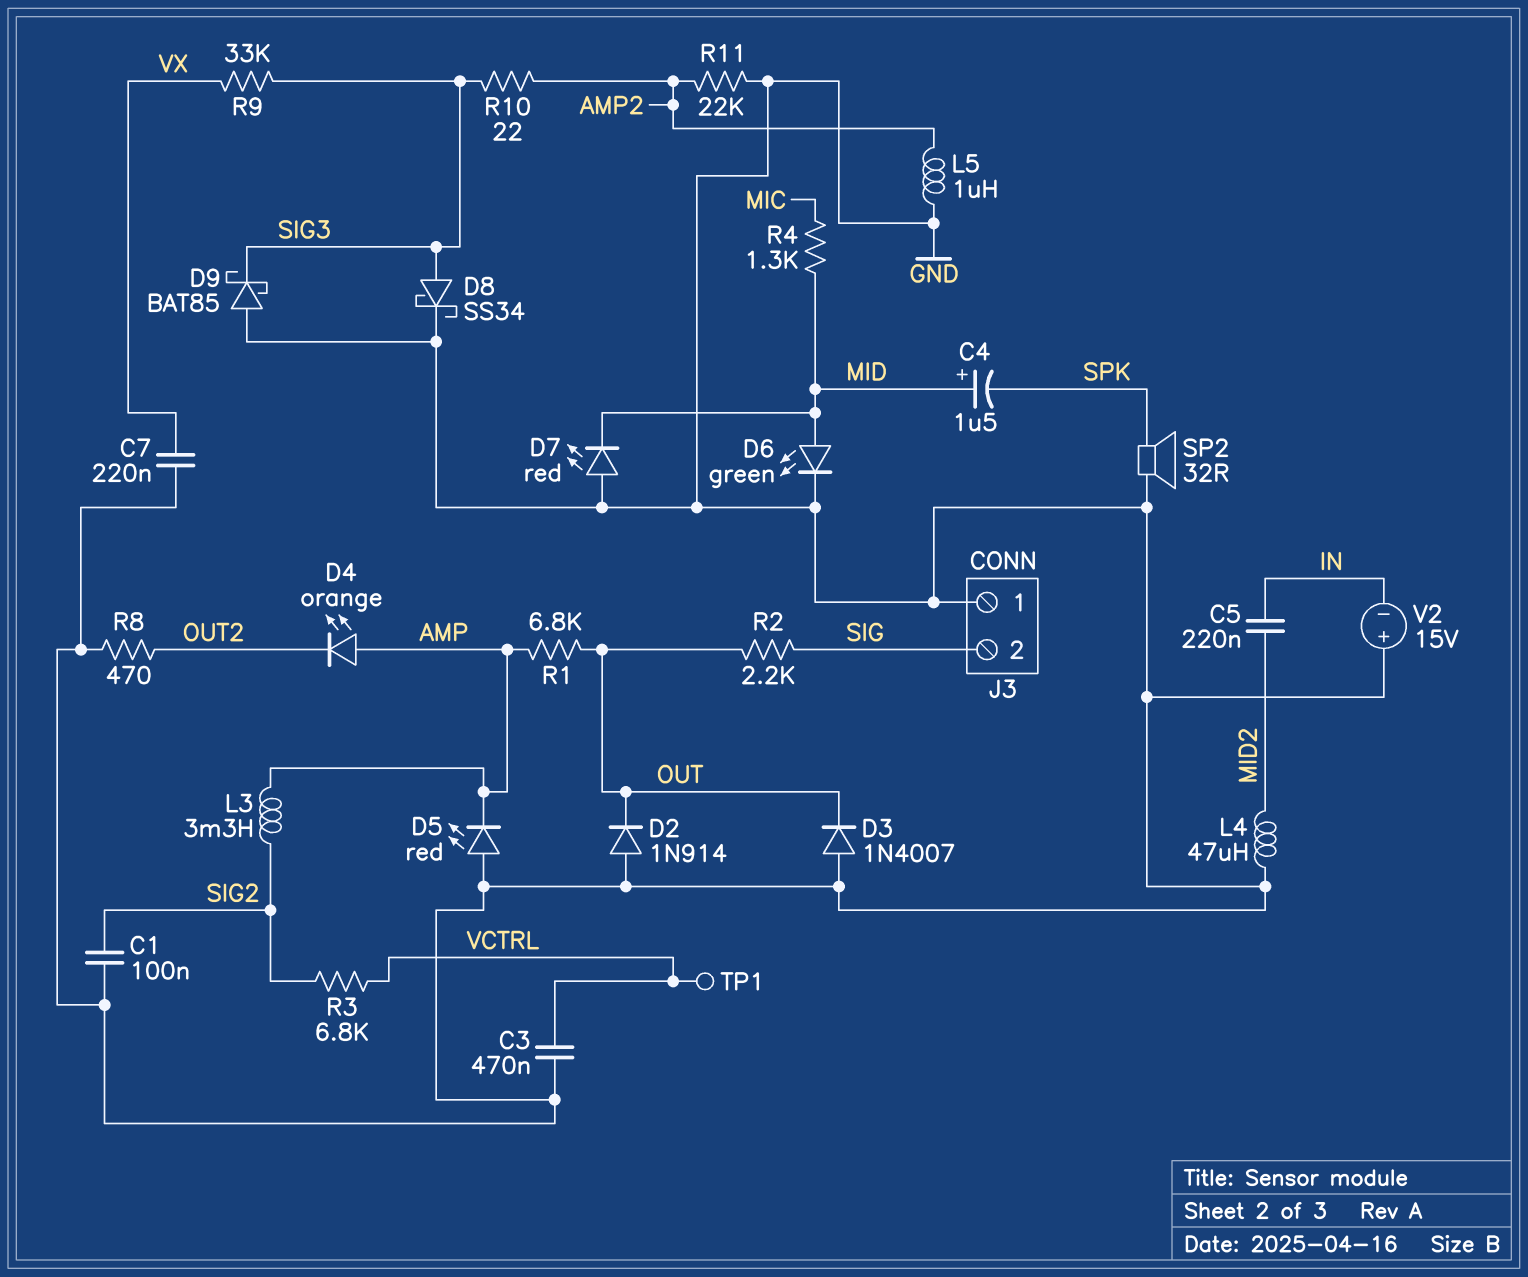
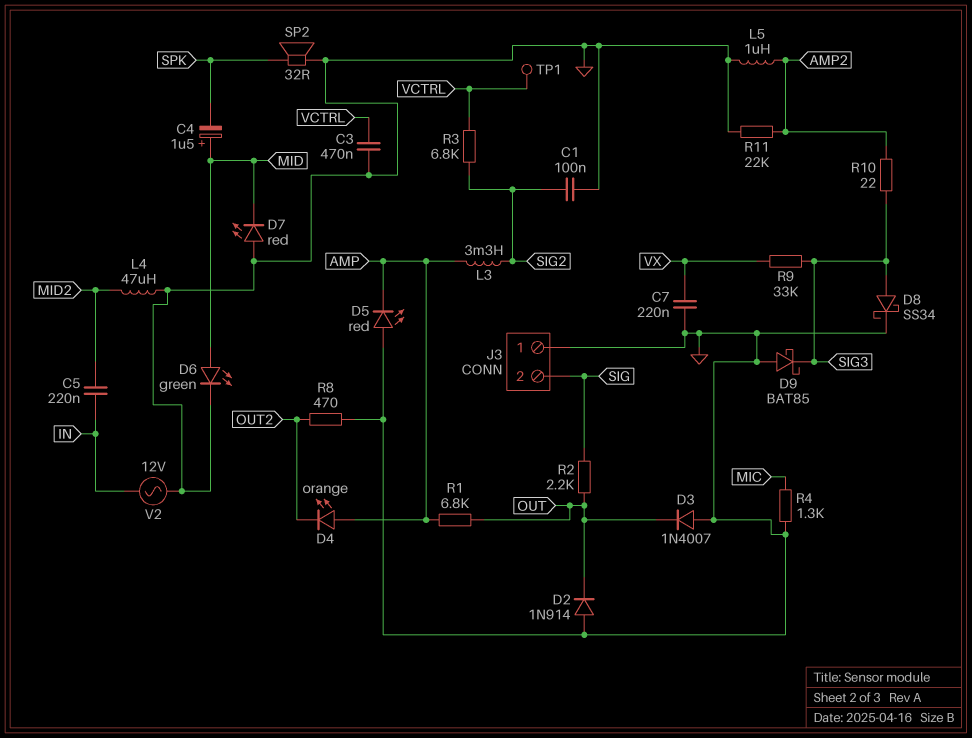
R4: 1.3k (MIC, MID) -> 1.3k (GND, MIC)
V2: 15V (plus GND, minus IN) -> AC 12V (GND, IN)

